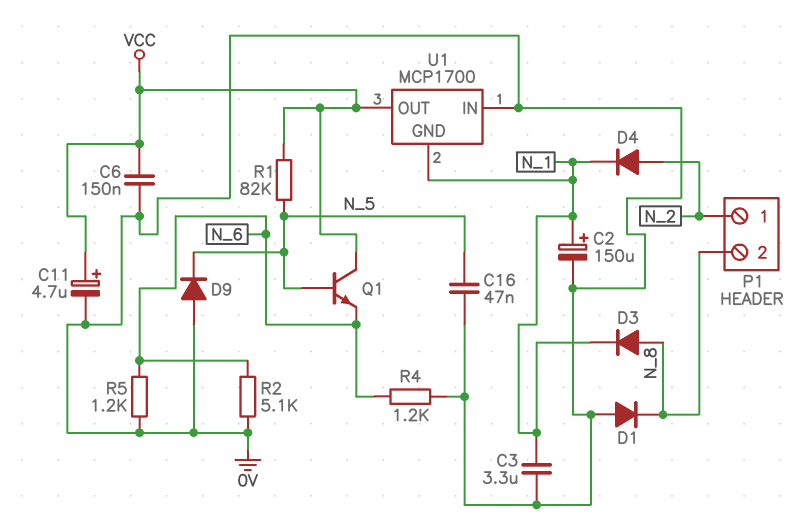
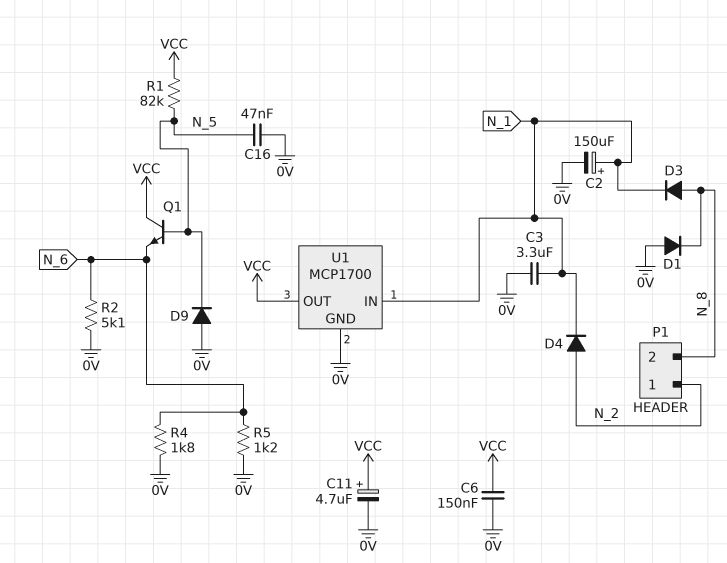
R4: 1.2k (0V, N_6) -> 1.8k (0V, N_6)
U1 pin GND: N_1 -> 0V
U1 pin IN: 0V -> N_1

